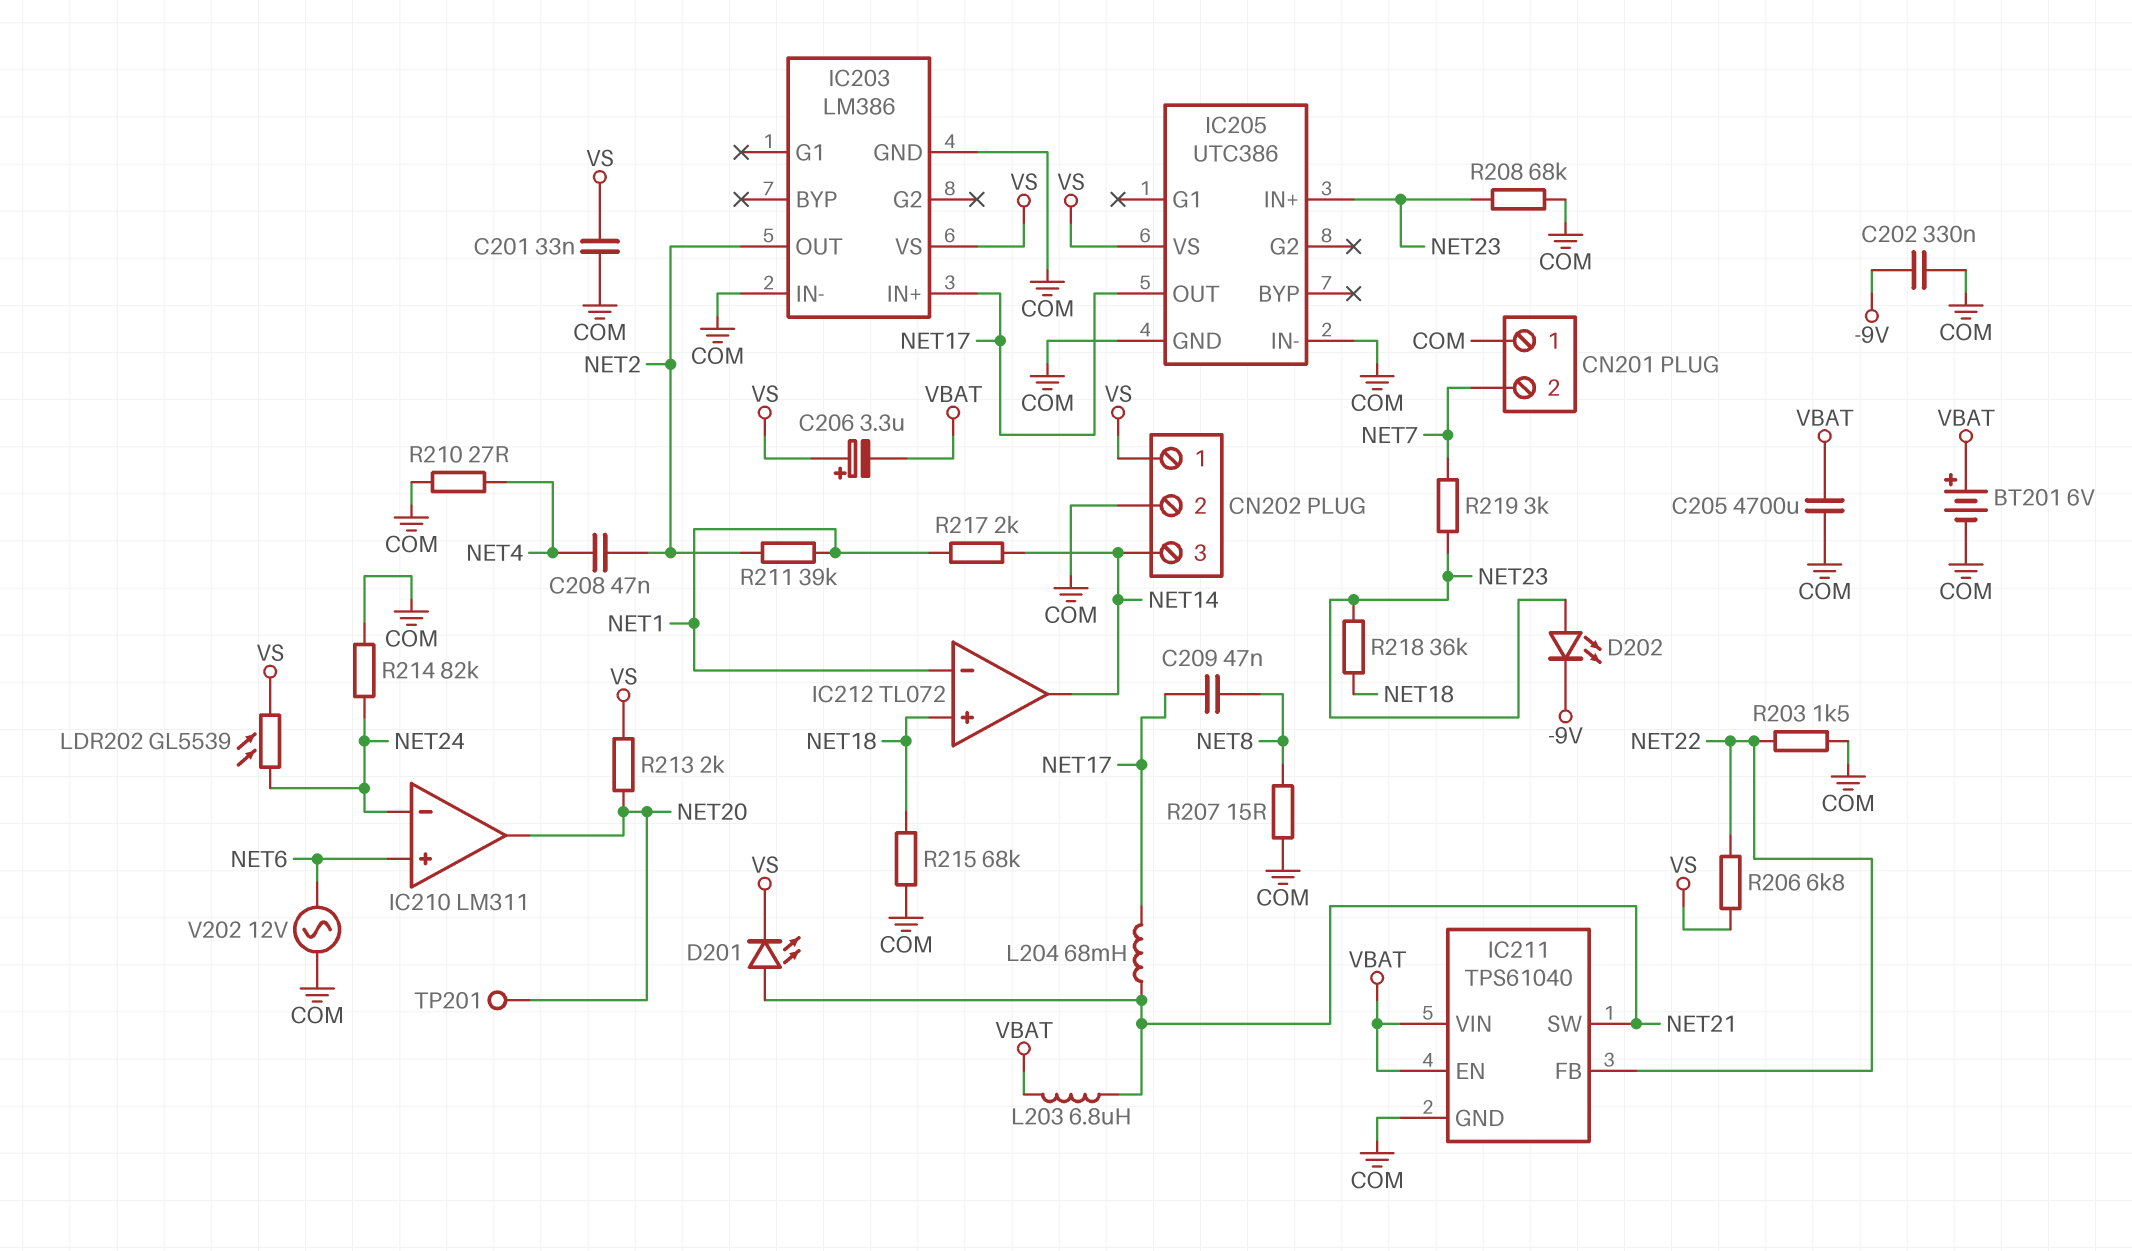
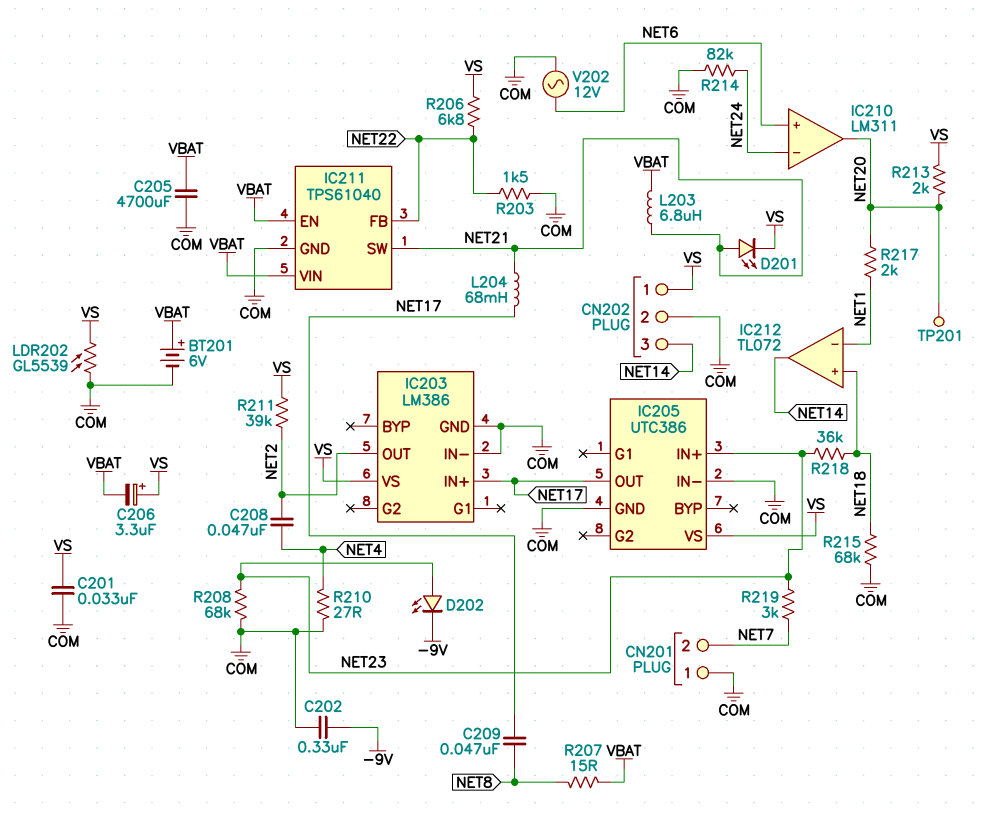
LDR202: GL5539 (NET24, VS) -> GL5539 (COM, VS)
R207: 15 (COM, NET8) -> 15 (NET8, VBAT)
R211: 39k (NET1, NET2) -> 39k (NET2, VS)
R217: 2k (NET1, NET14) -> 2k (NET1, NET20)

